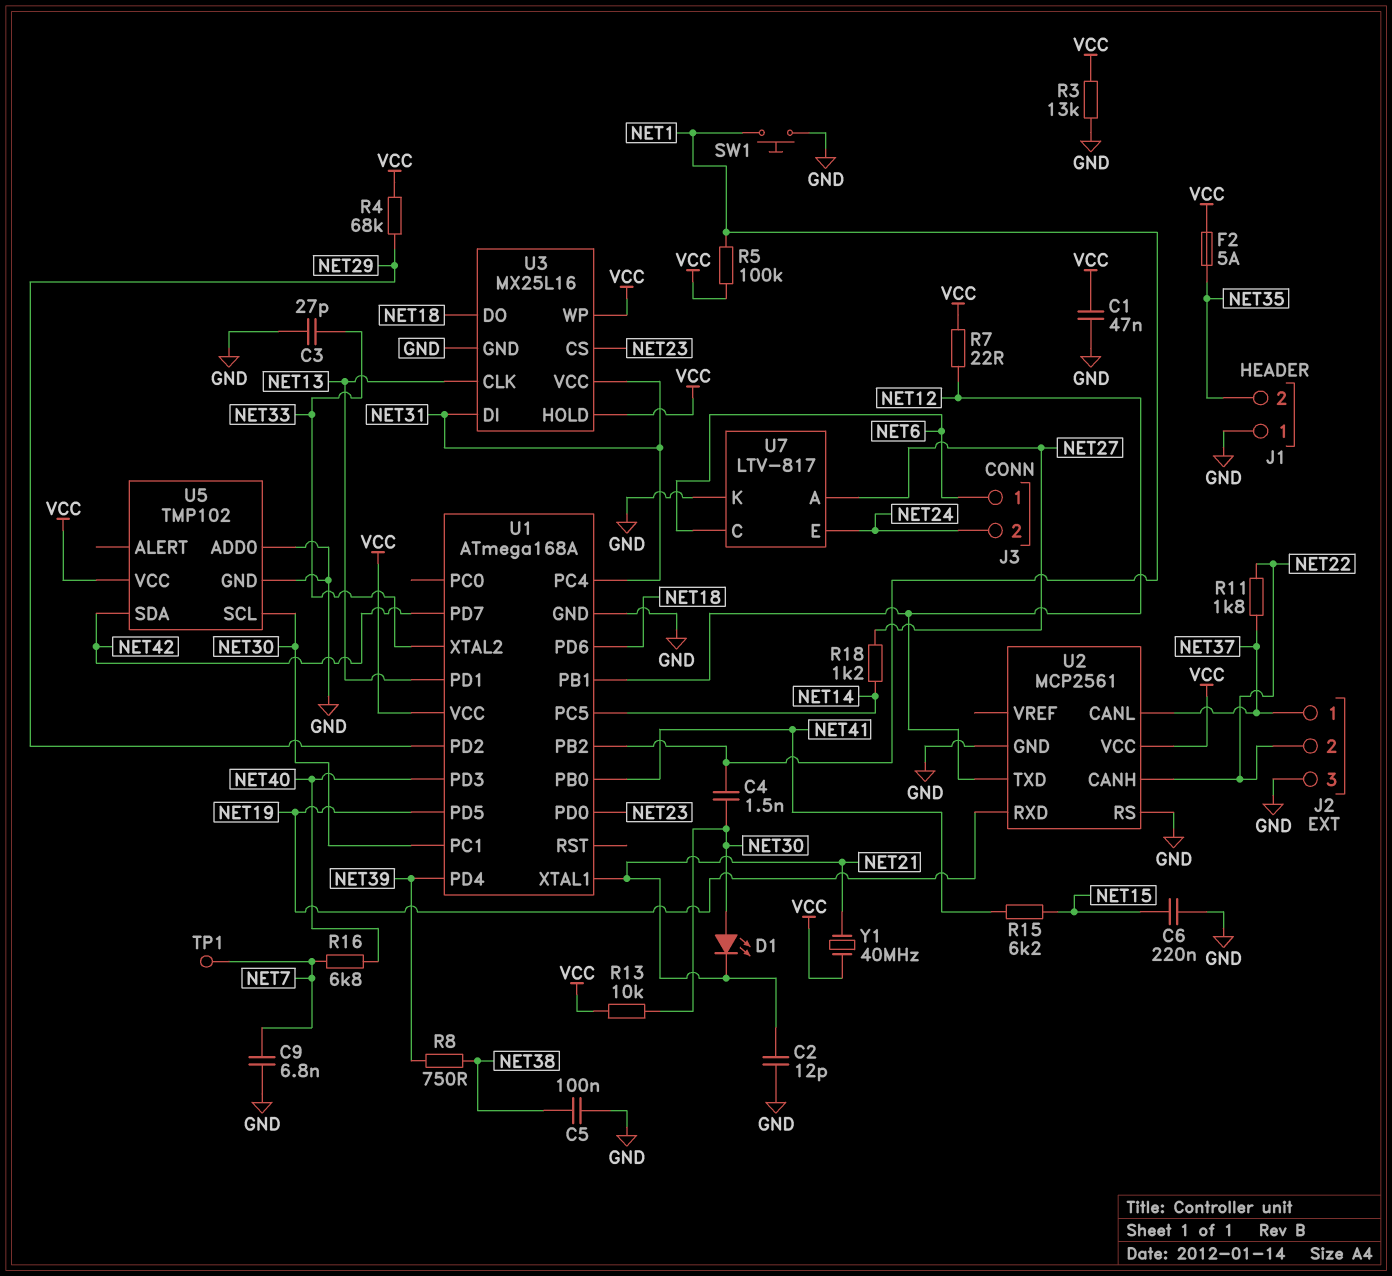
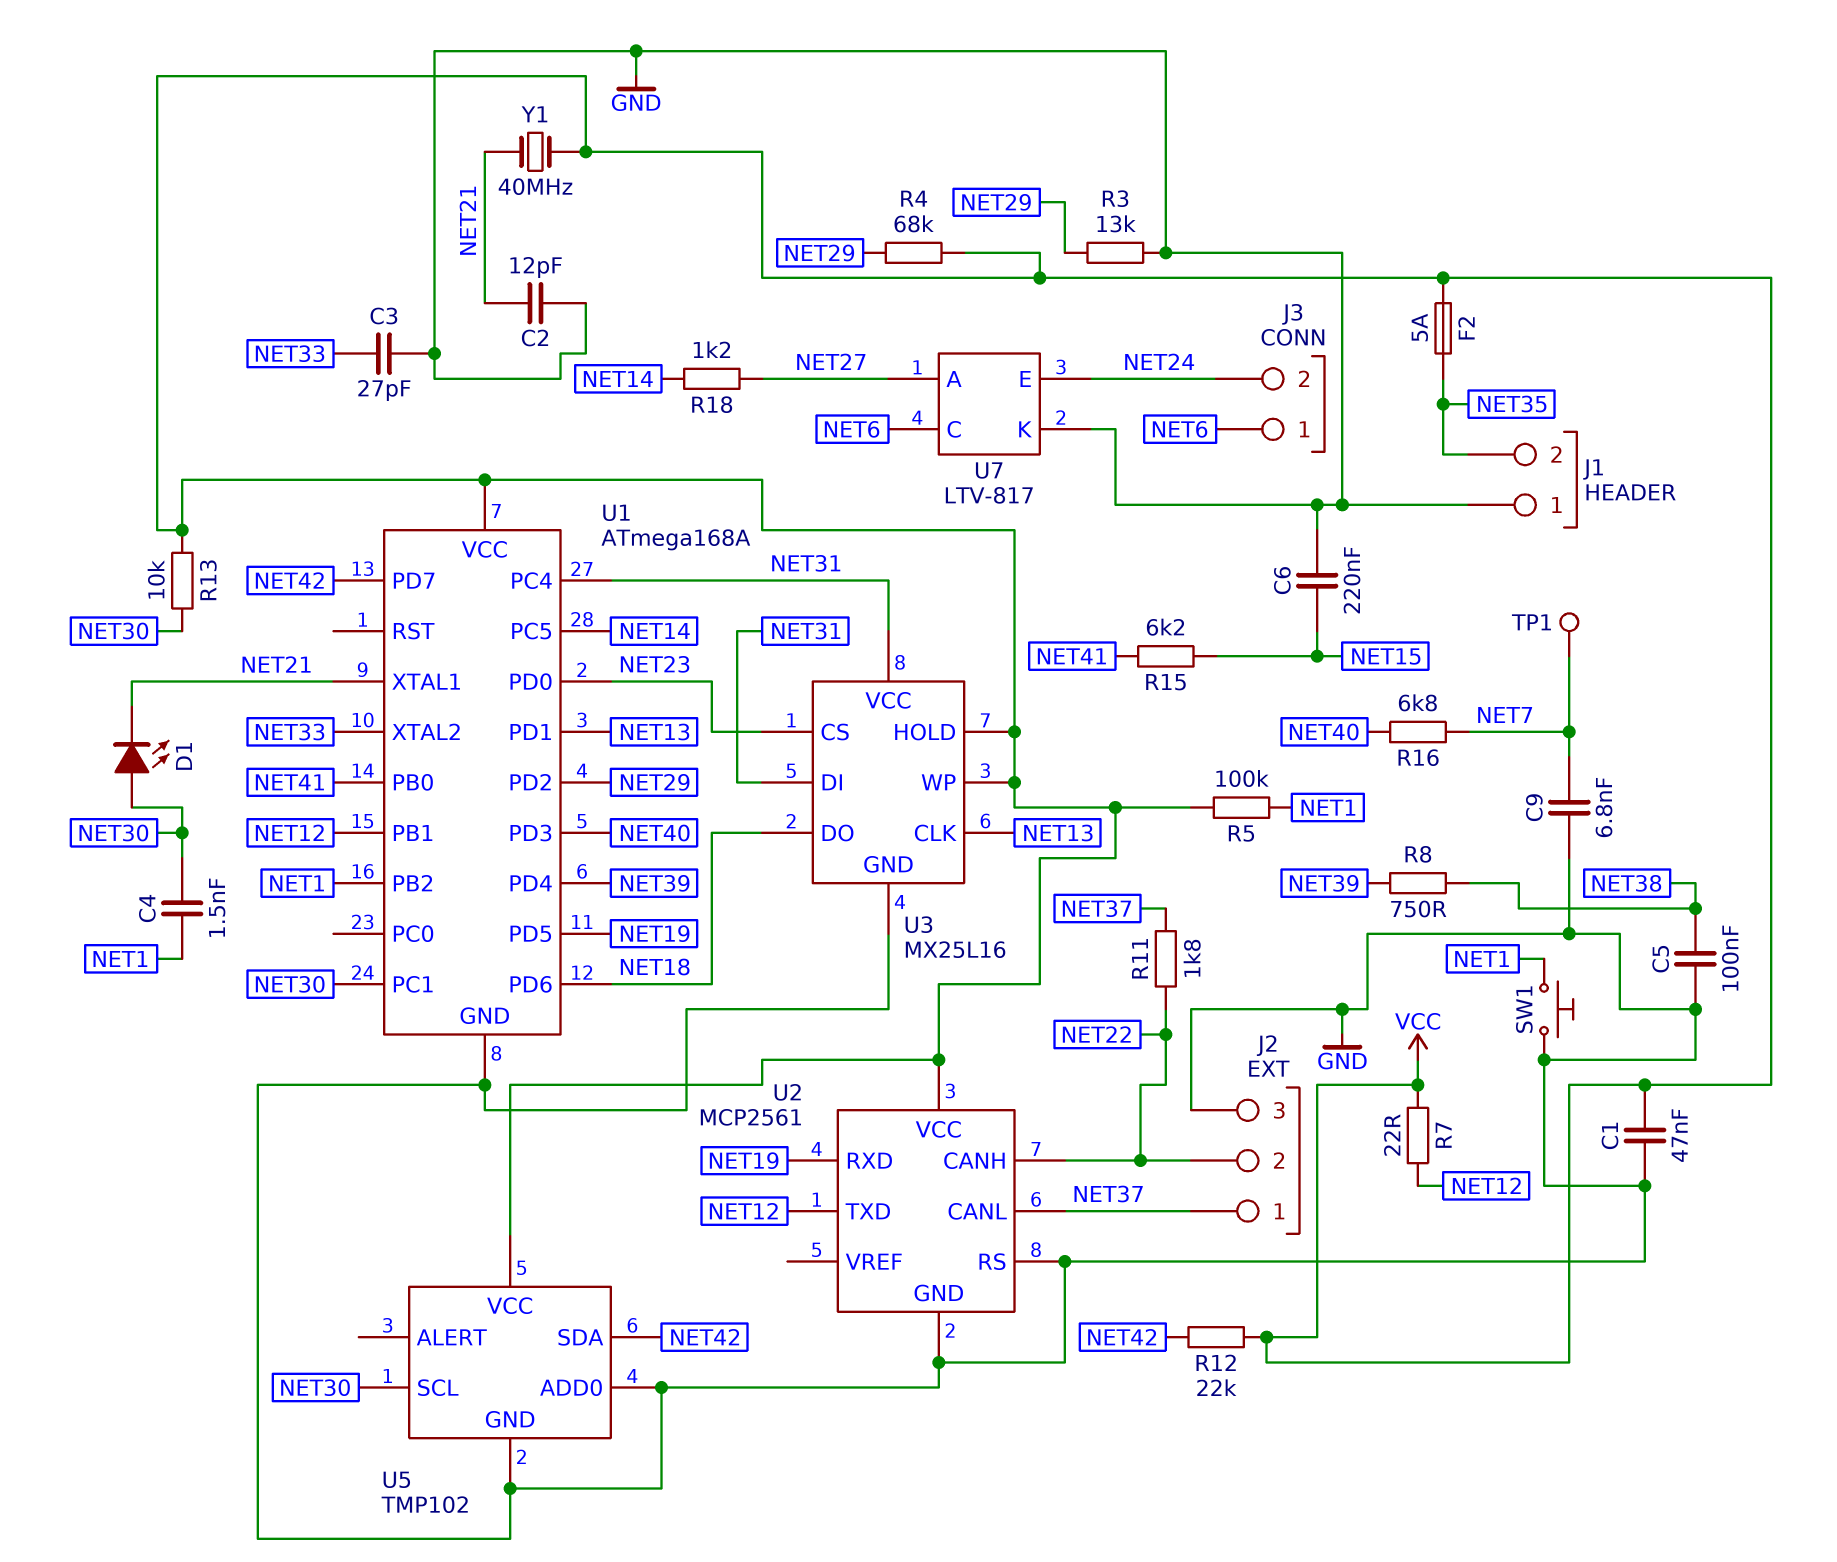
R3: 13k (GND, VCC) -> 13k (GND, NET29)
R12: none -> 22k (NET42, VCC)

